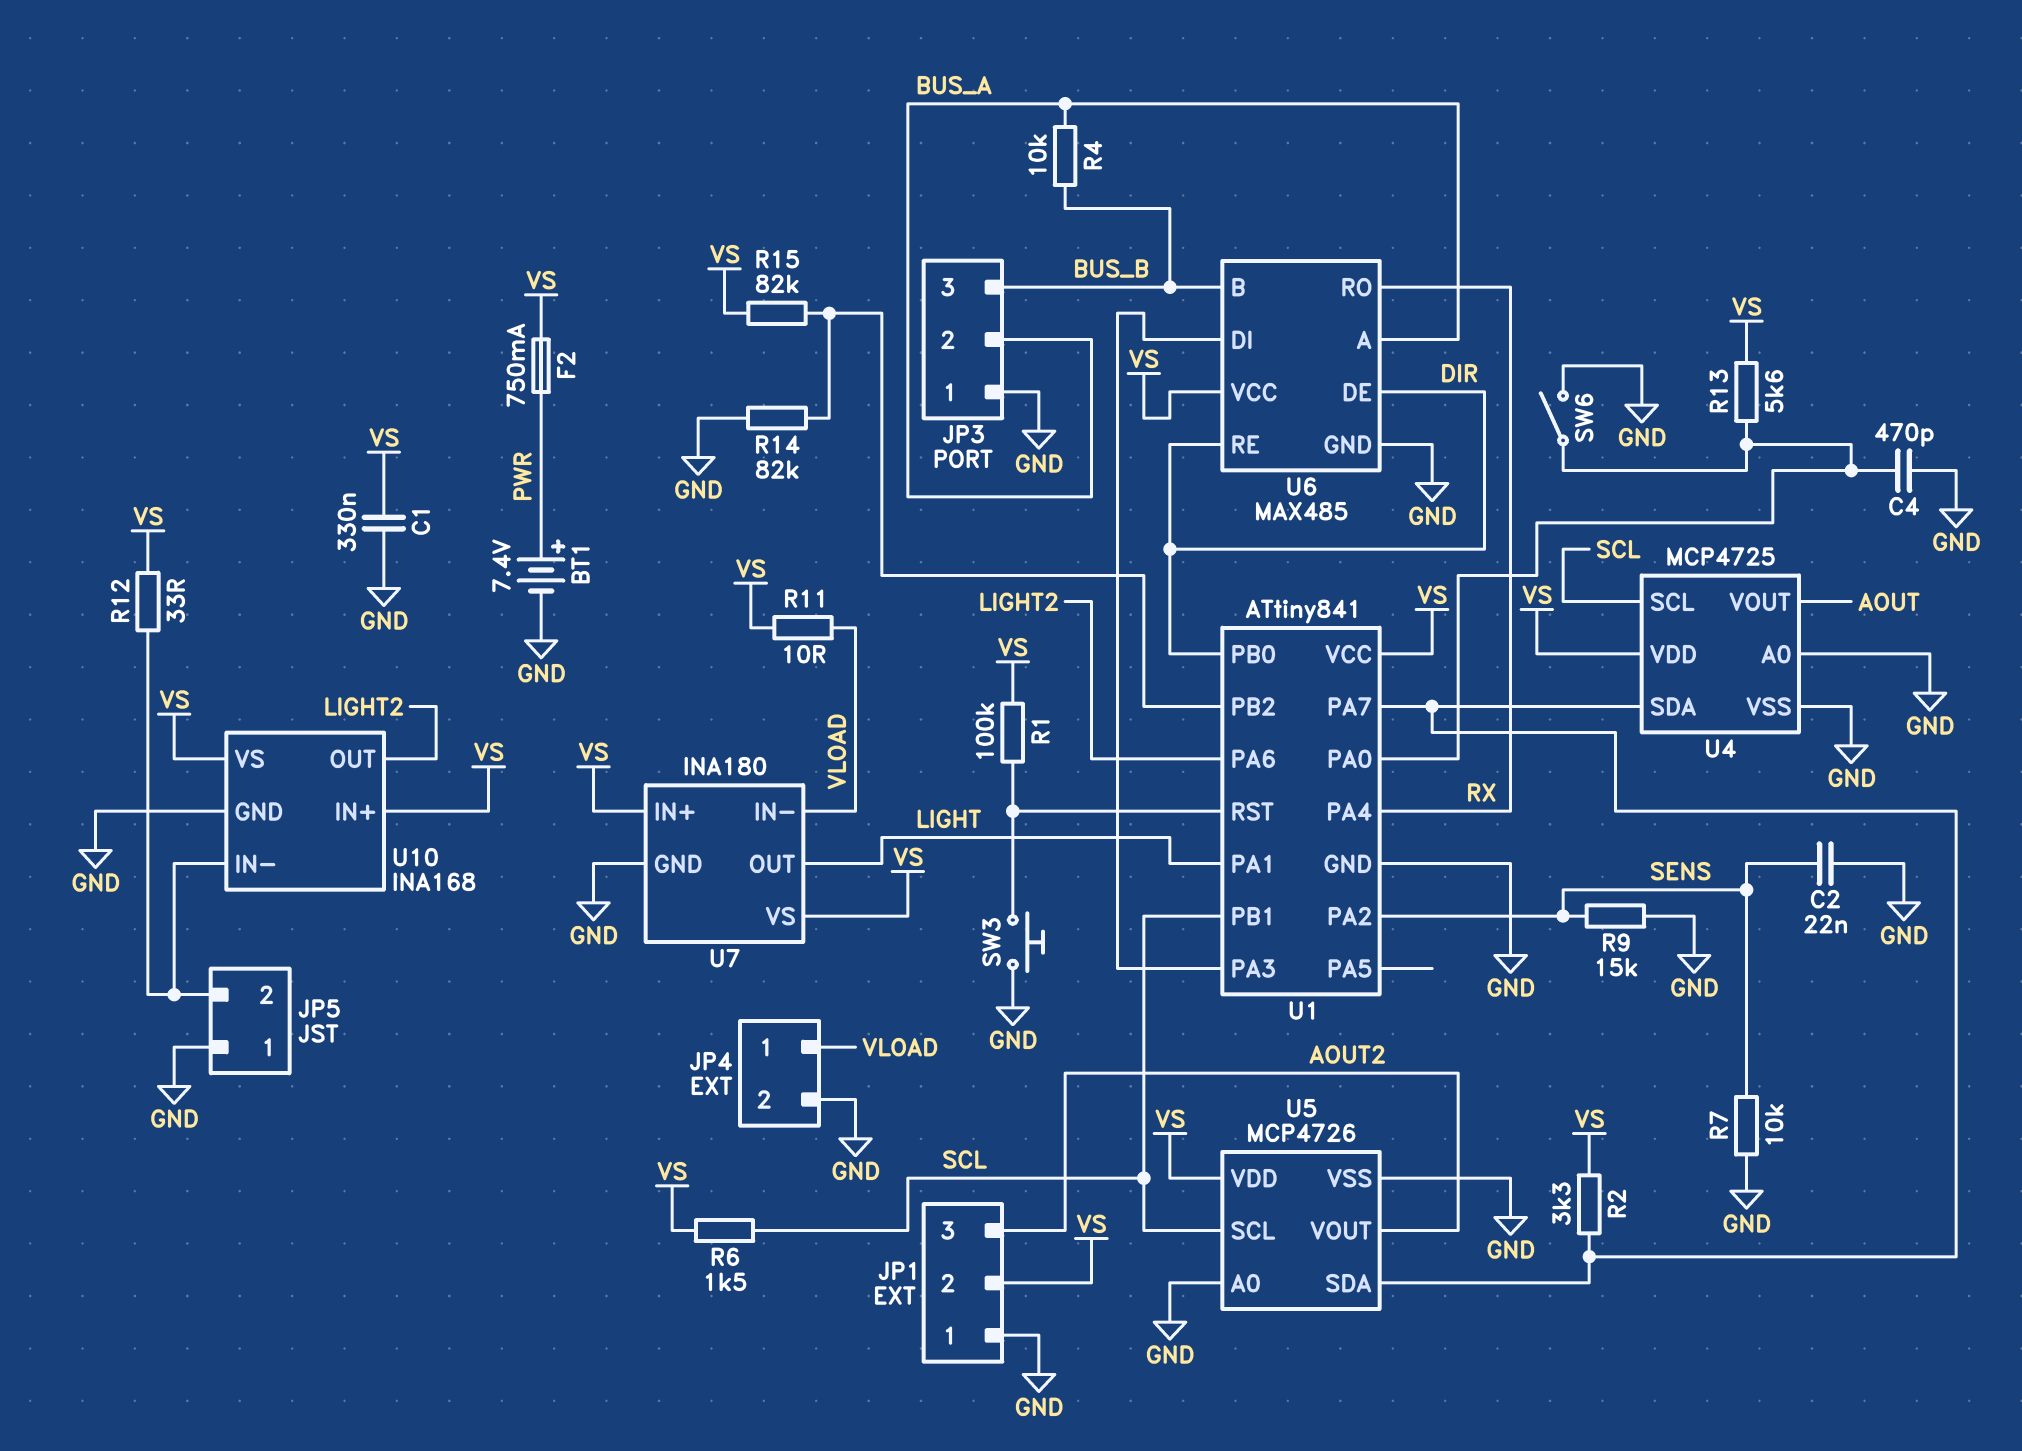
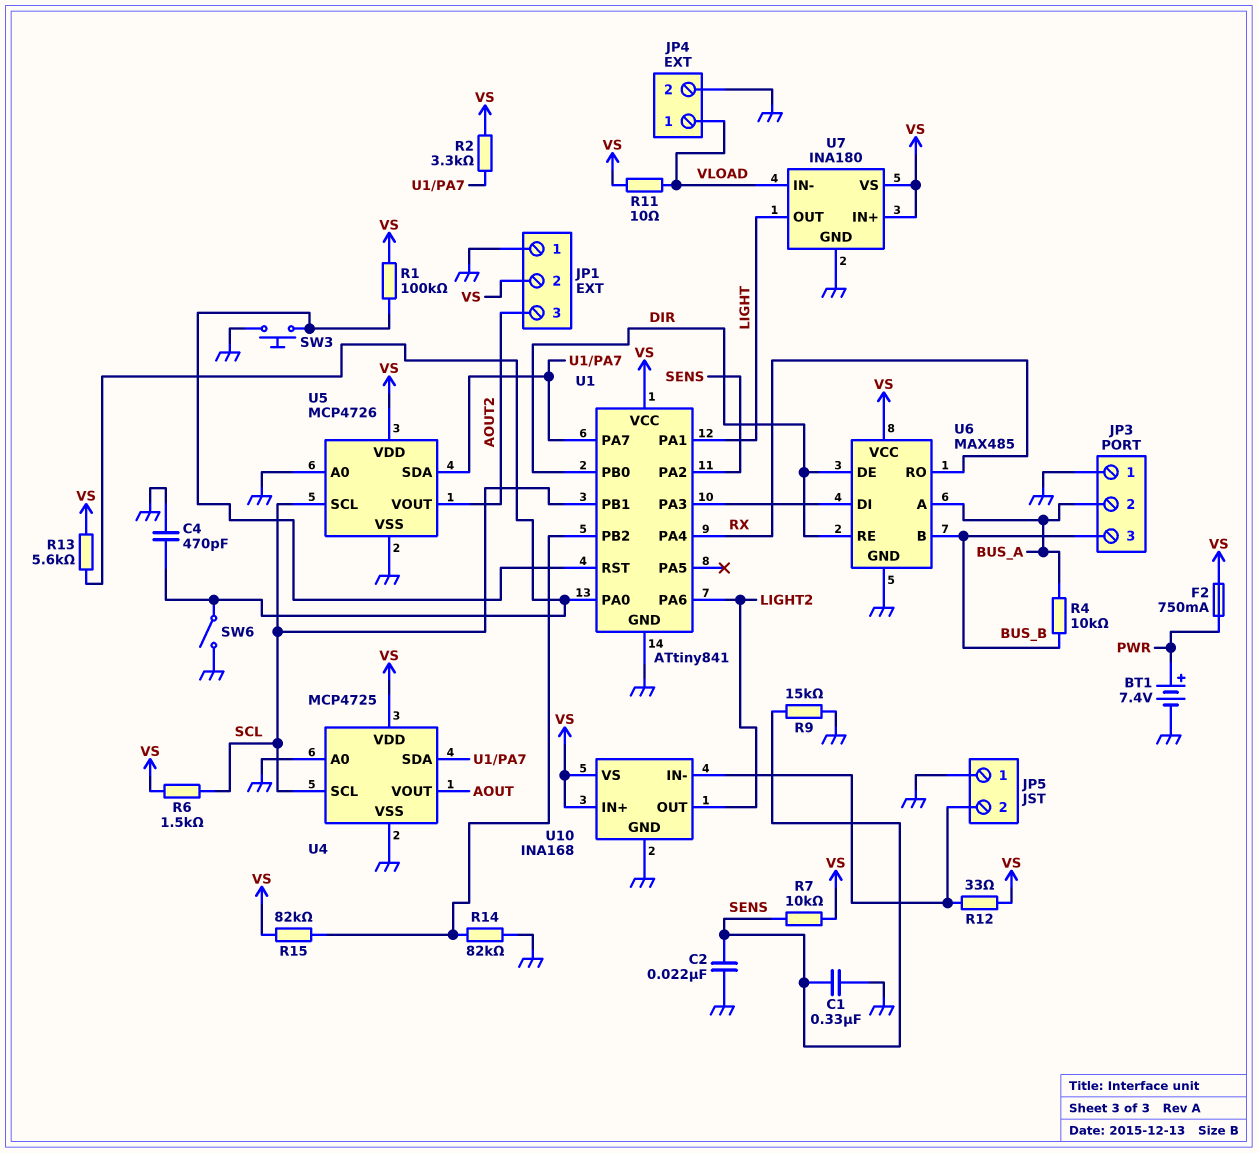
C1: 330nF (GND, VS) -> 330nF (GND, SENS)
R7: 10k (GND, SENS) -> 10k (SENS, VS)

